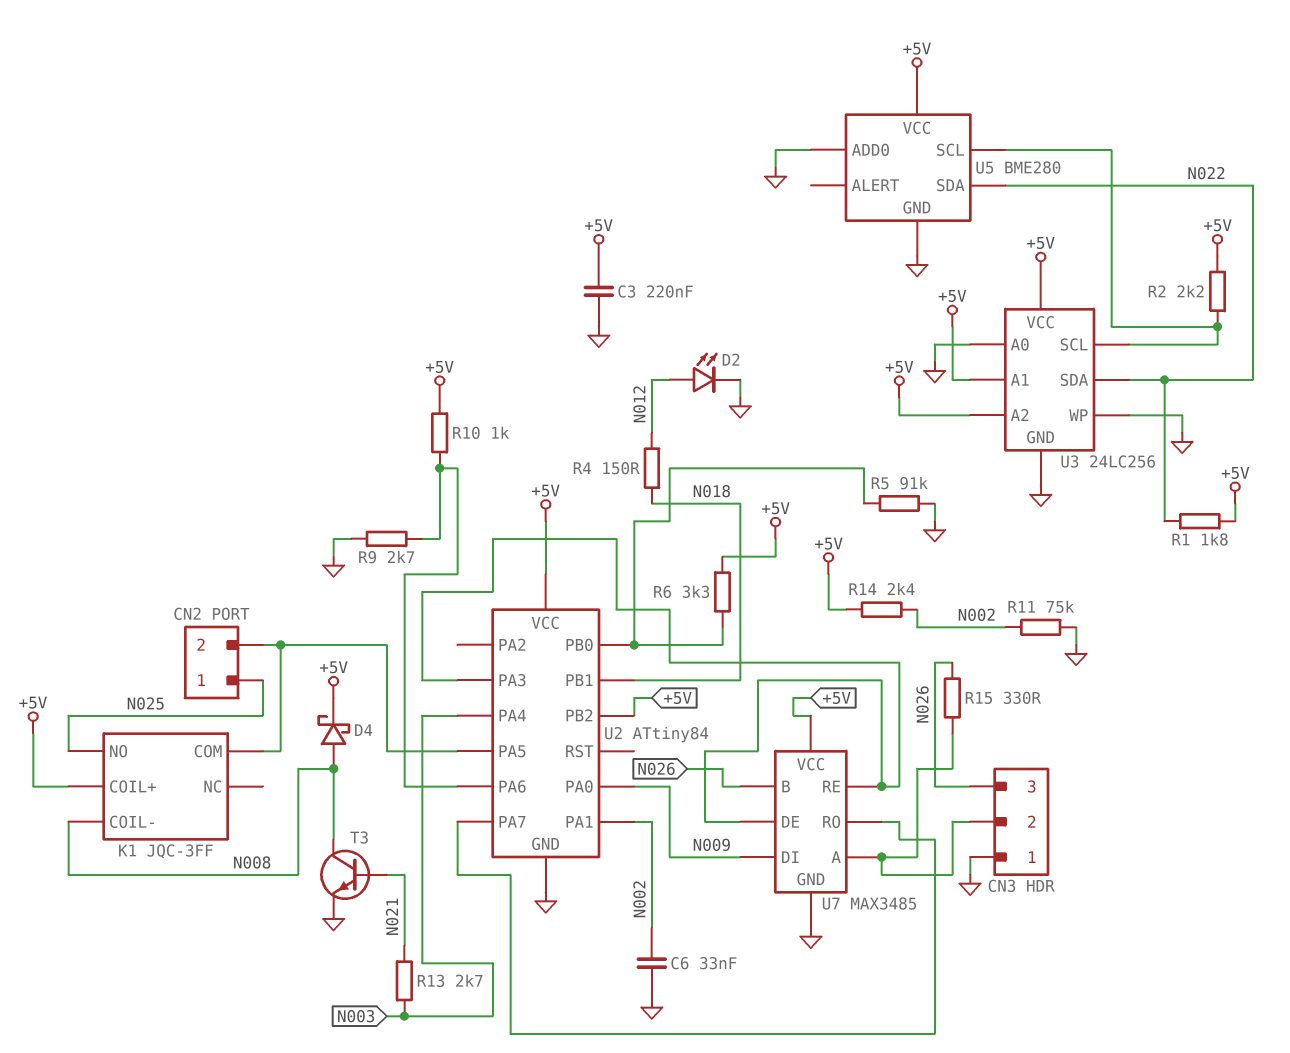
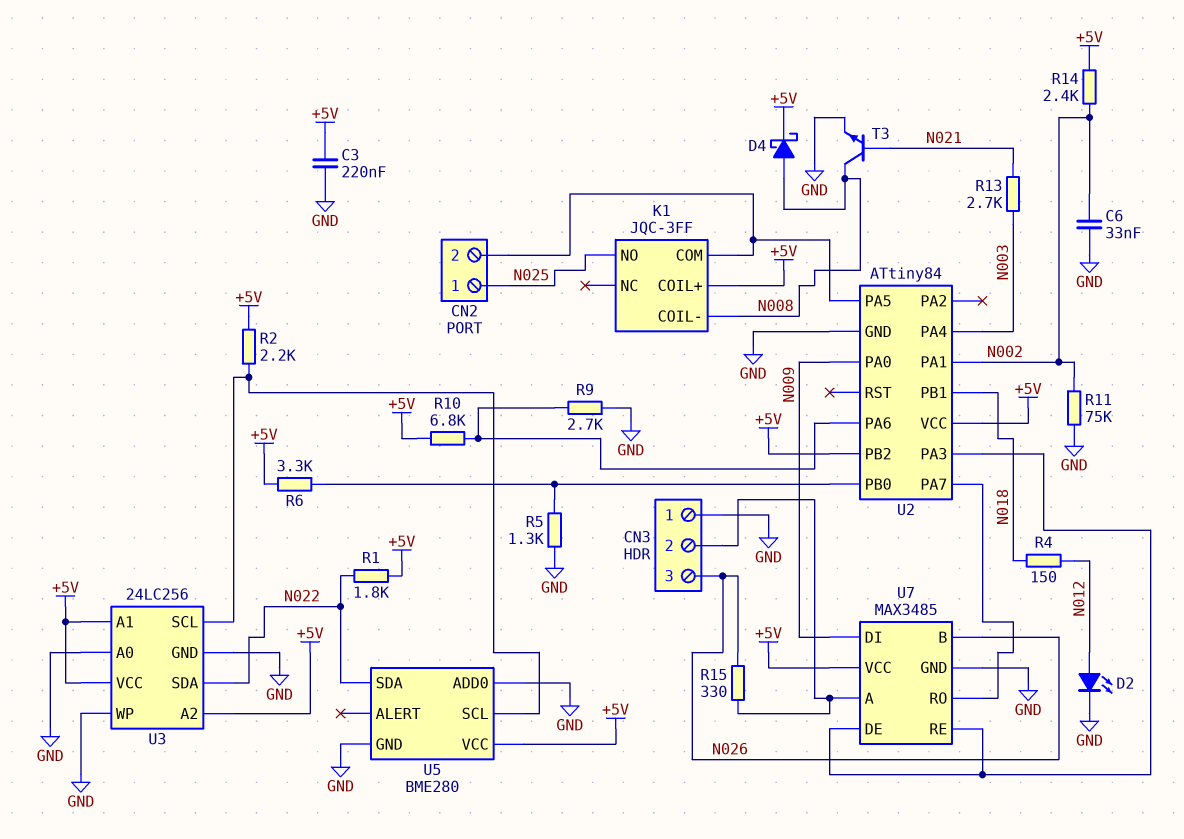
R5: 91k (GND, U2/PB0) -> 1.3k (GND, U2/PB0)
R10: 1k (+5V, U2/PA6) -> 6.8k (+5V, U2/PA6)

